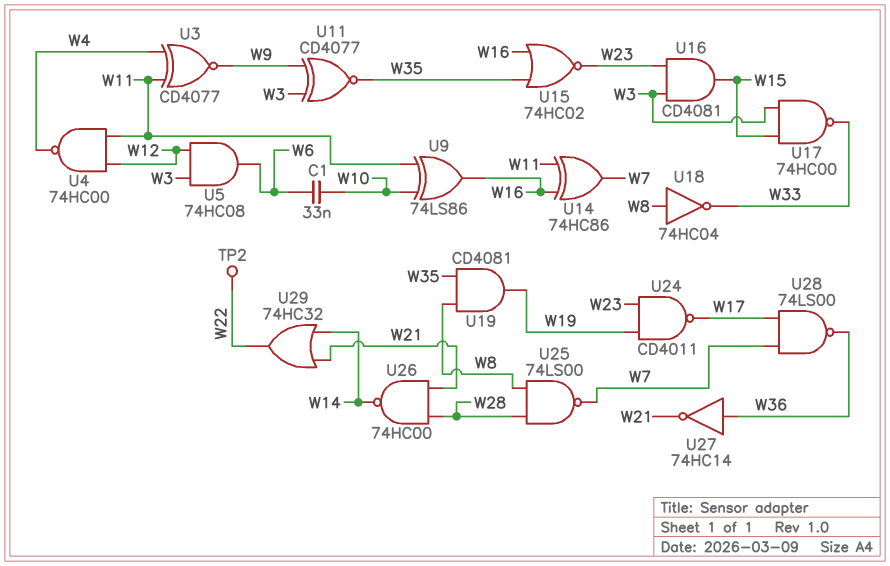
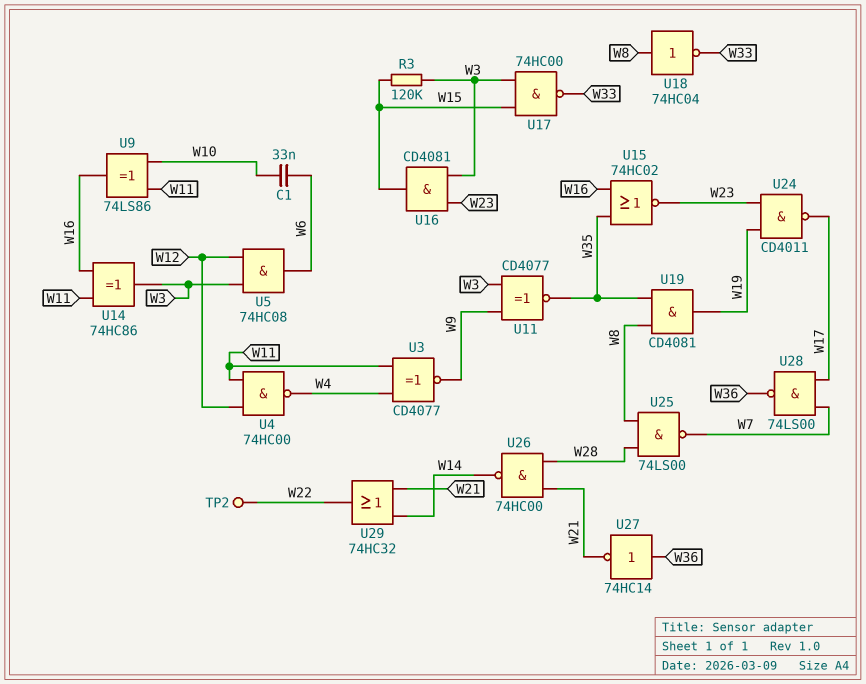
R3: none -> 120k (W3, W15)
U14: XOR 74HC86 (in W11, in W16, out W7) -> XOR 74HC86 (in W11, in W16, out W3)

